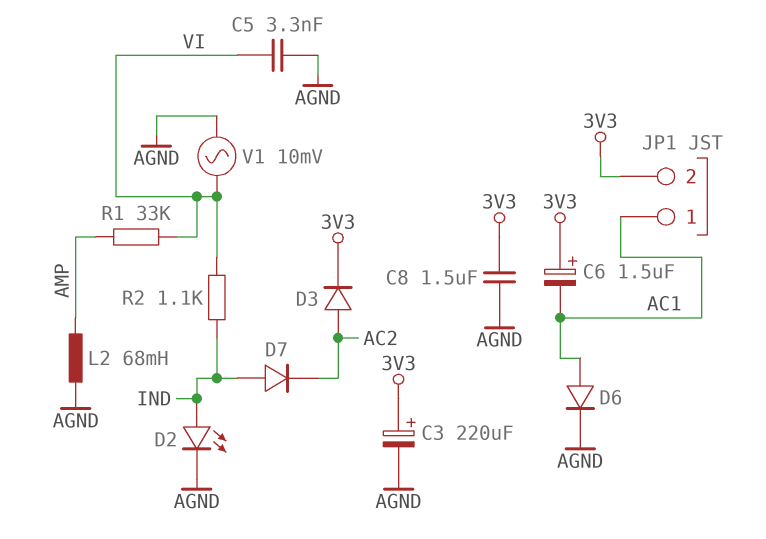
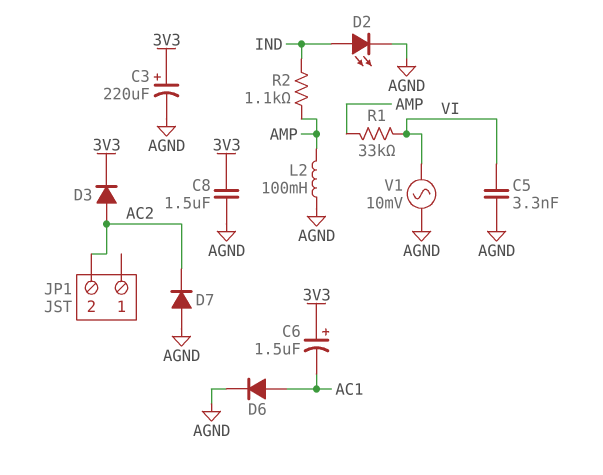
D7: diode (A IND, K AC2) -> diode (A AGND, K AC2)
JP1 pin 1: AC1 -> none
JP1 pin 2: 3V3 -> AC2
L2: 68mH (AGND, AMP) -> 100mH (AGND, AMP)
R2: 1.1k (IND, VI) -> 1.1k (AMP, IND)

